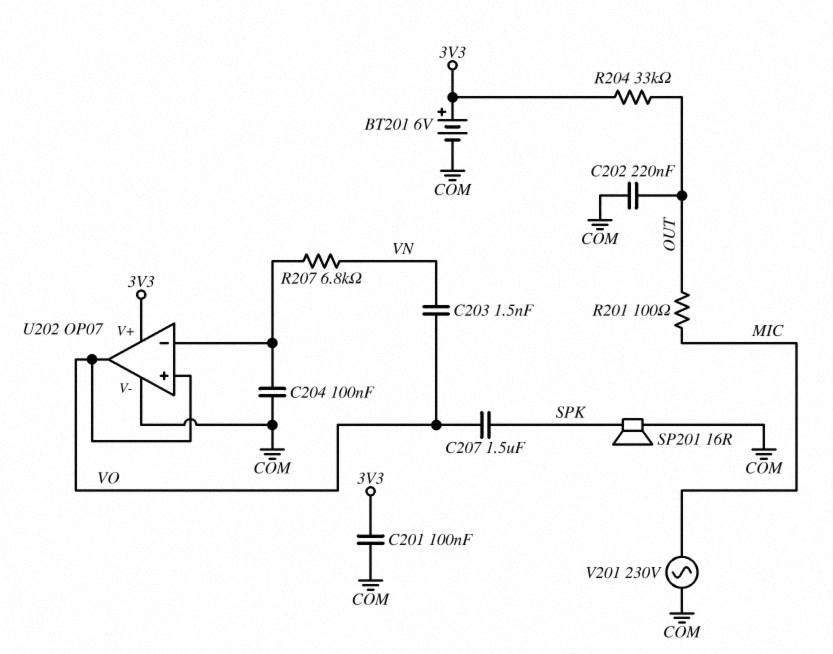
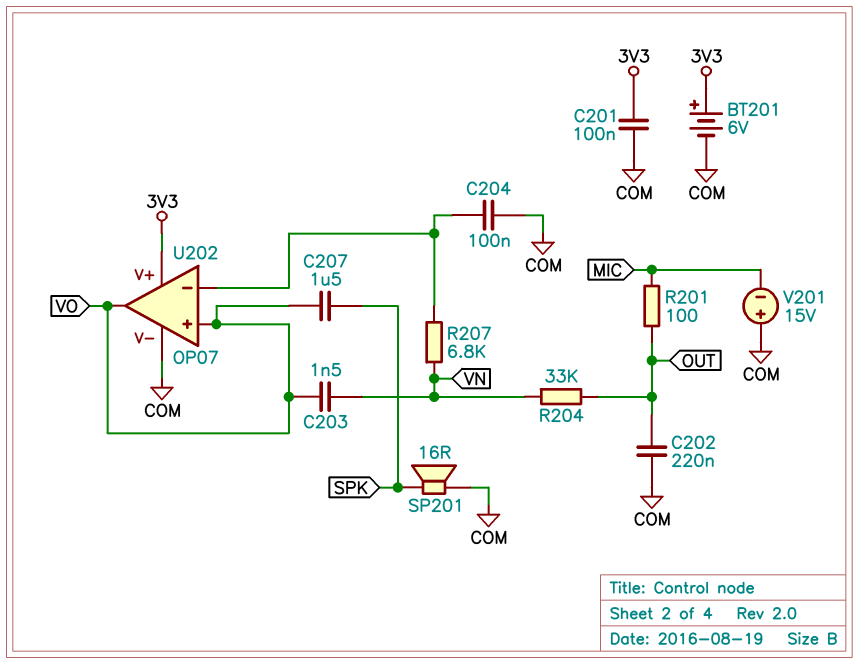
R204: 33k (3V3, OUT) -> 33k (OUT, VN)
V201: AC 230V (COM, MIC) -> 15V (plus COM, minus MIC)

